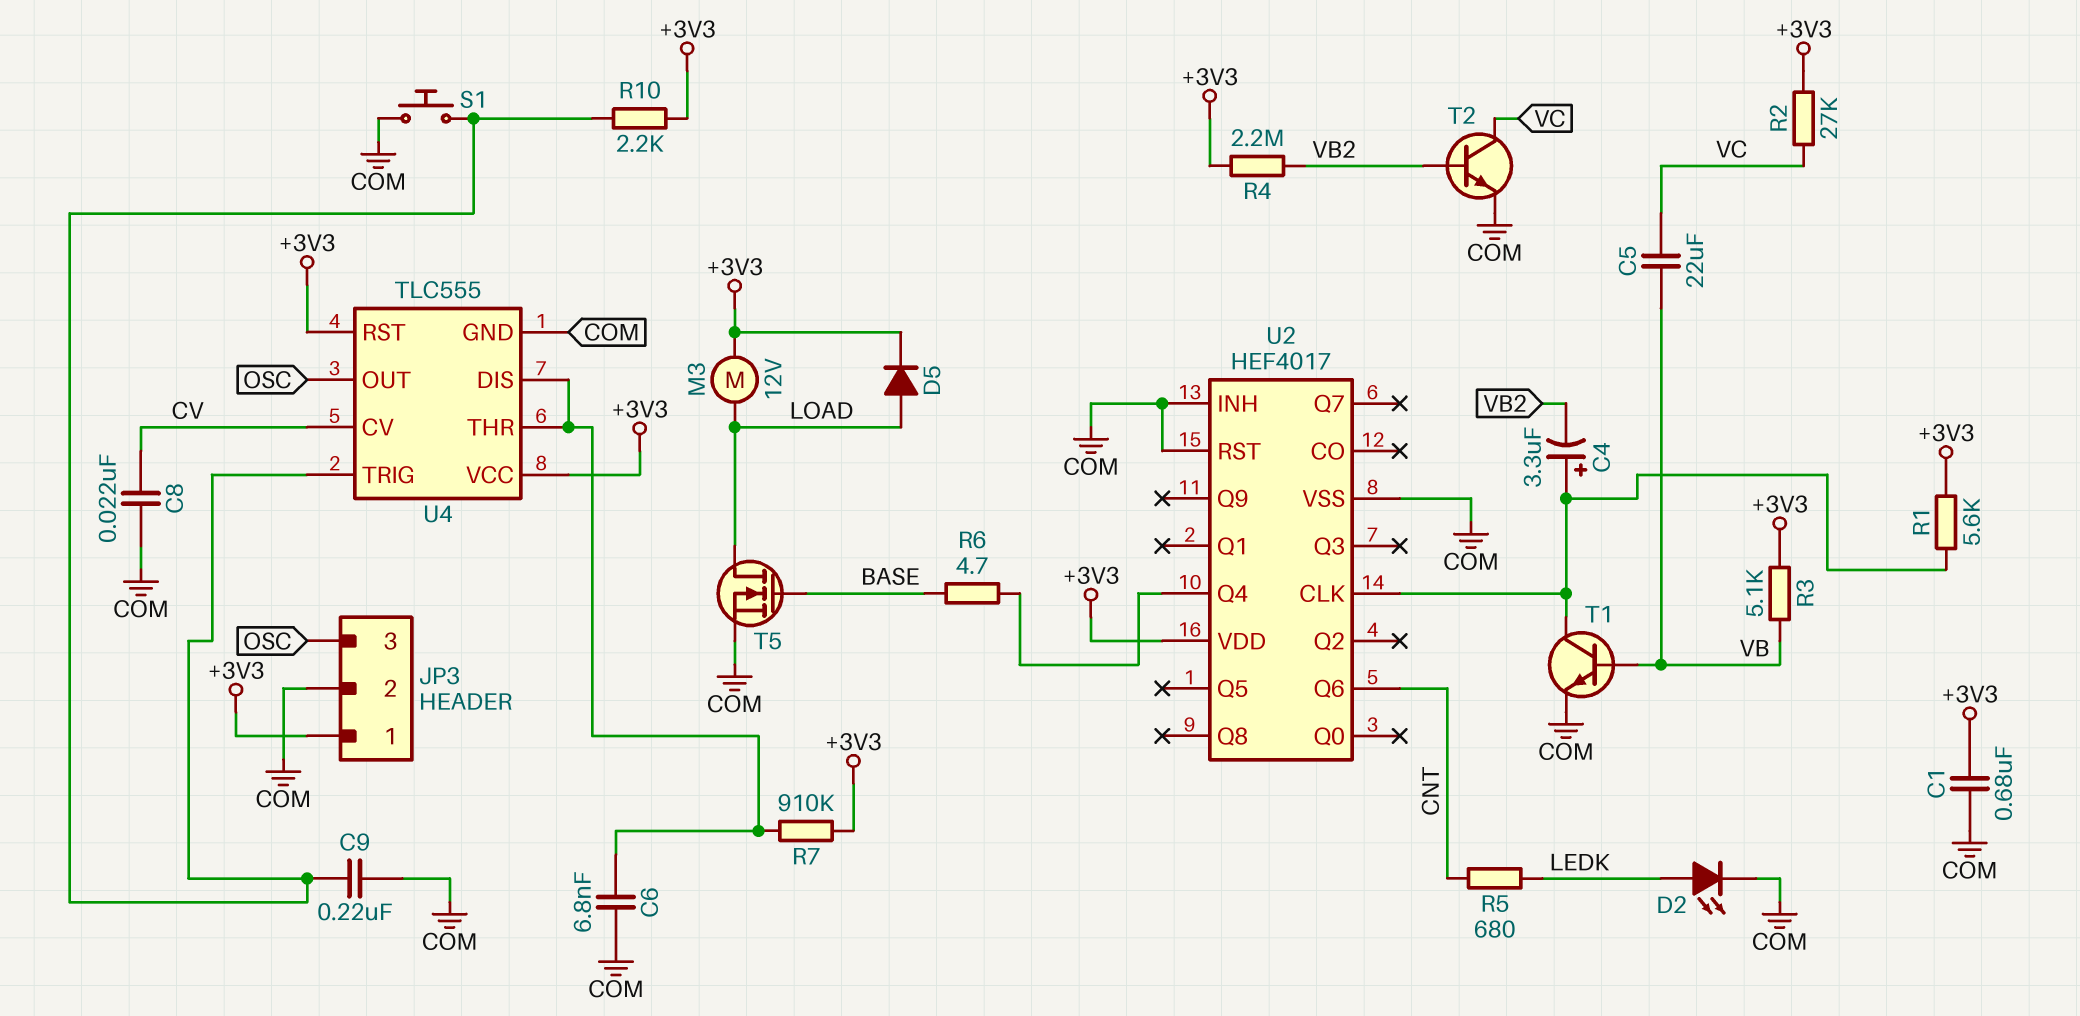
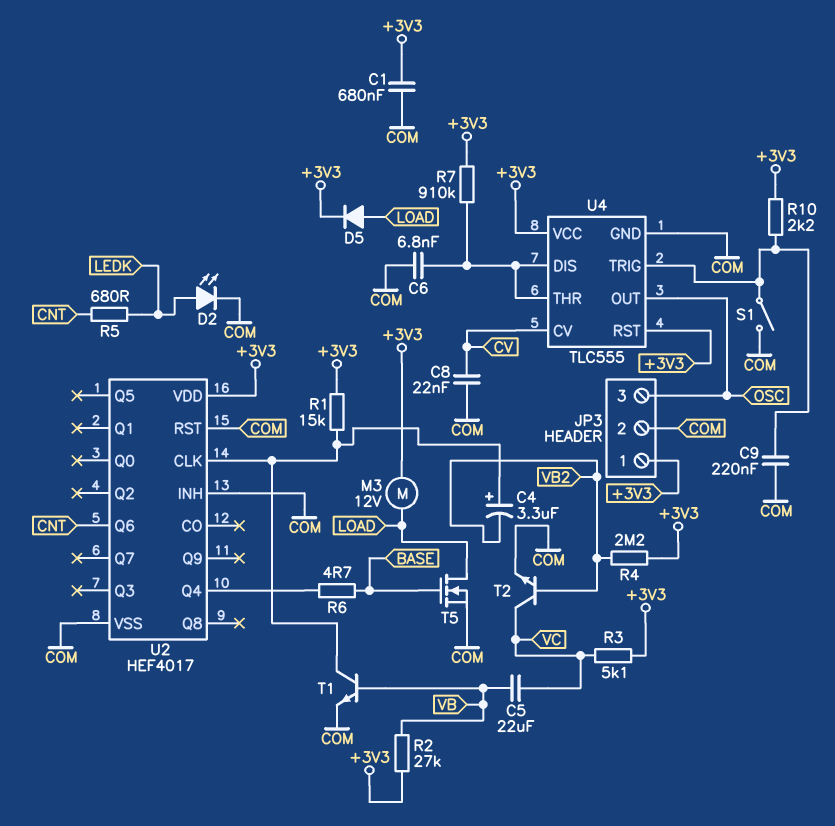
R1: 5.6k (+3V3, U2/CLK) -> 15k (+3V3, U2/CLK)
R2: 27k (+3V3, VC) -> 27k (+3V3, VB)
R3: 5.1k (+3V3, VB) -> 5.1k (+3V3, VC)
S1: button (COM, U4/TRIG) -> switch (COM, U4/TRIG)

